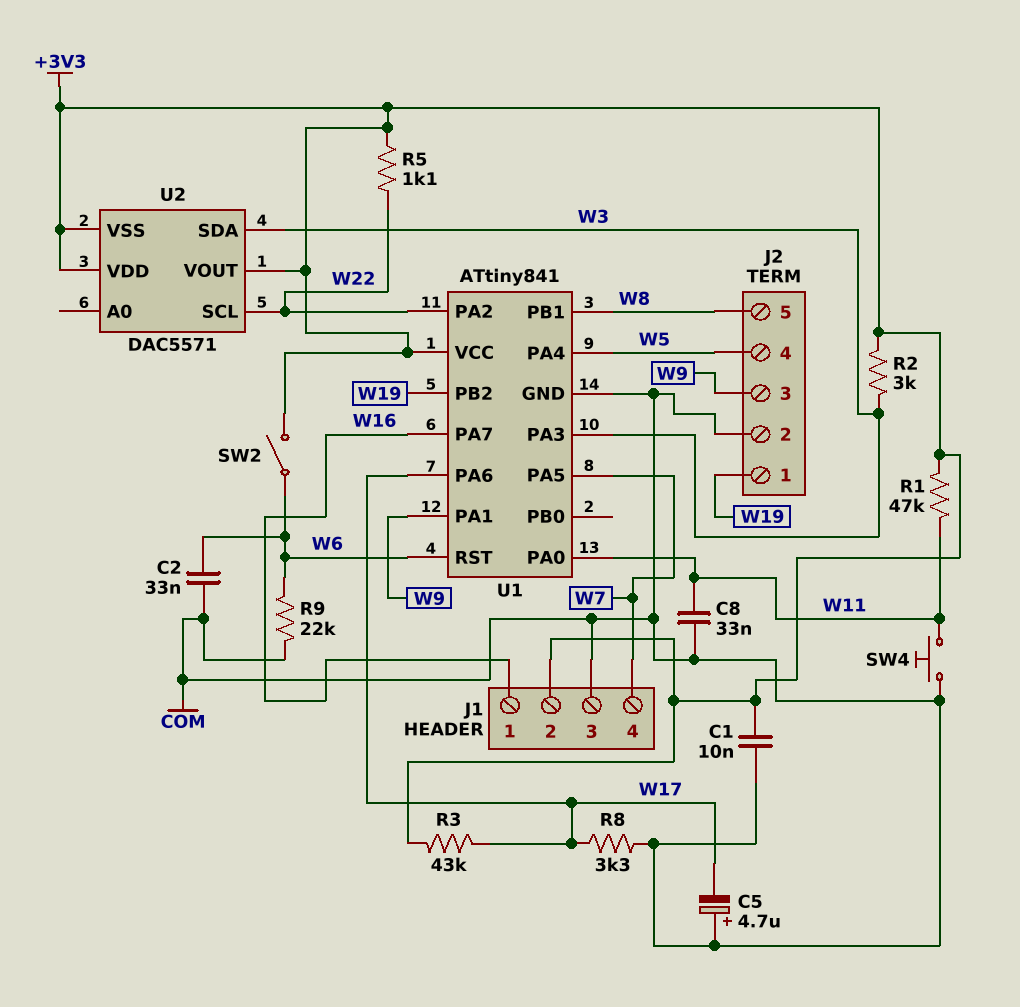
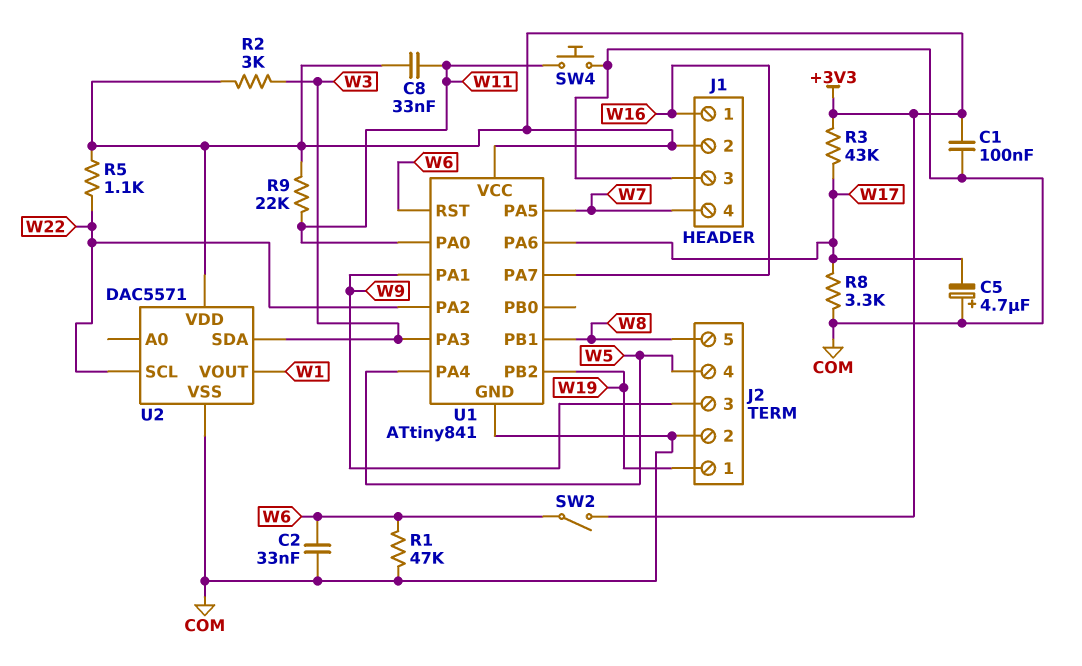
C1: 10nF (+3V3, COM) -> 100nF (+3V3, COM)
C8: 33nF (COM, W11) -> 33nF (+3V3, W11)
R1: 47k (+3V3, W11) -> 47k (COM, W6)
R9: 22k (COM, W6) -> 22k (+3V3, W11)
U2 pin VOUT: +3V3 -> W1
U2 pin VSS: +3V3 -> COM

